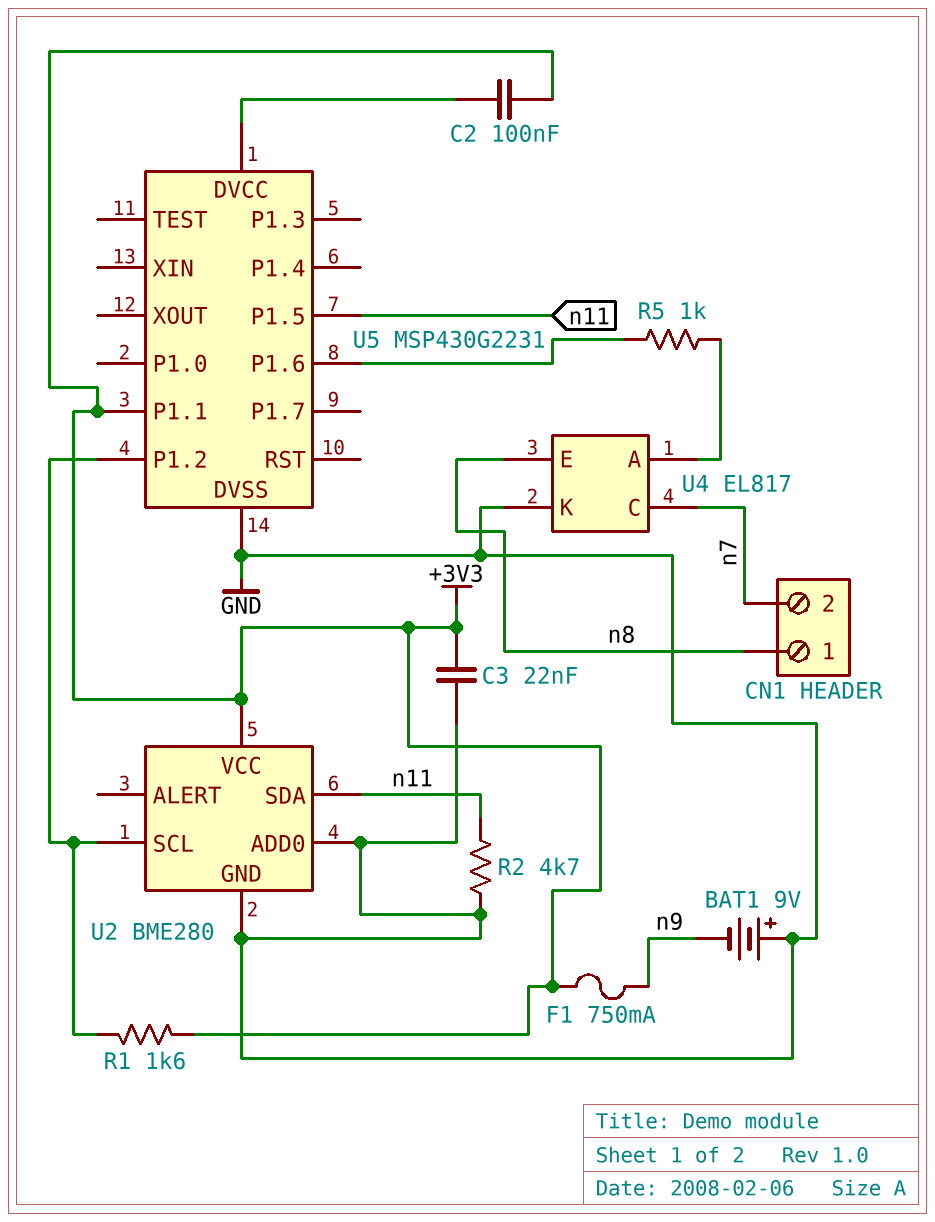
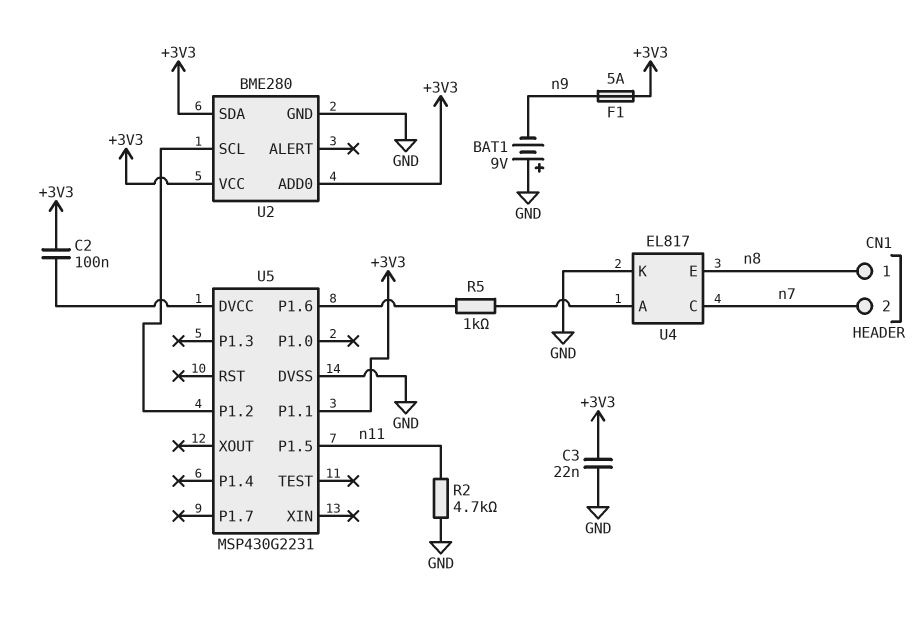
F1: 750mA (+3V3, n9) -> 5A (+3V3, n9)
R1: 1.6k (+3V3, U2/SCL) -> none
U2 pin ADD0: GND -> +3V3
U2 pin SDA: n11 -> +3V3

